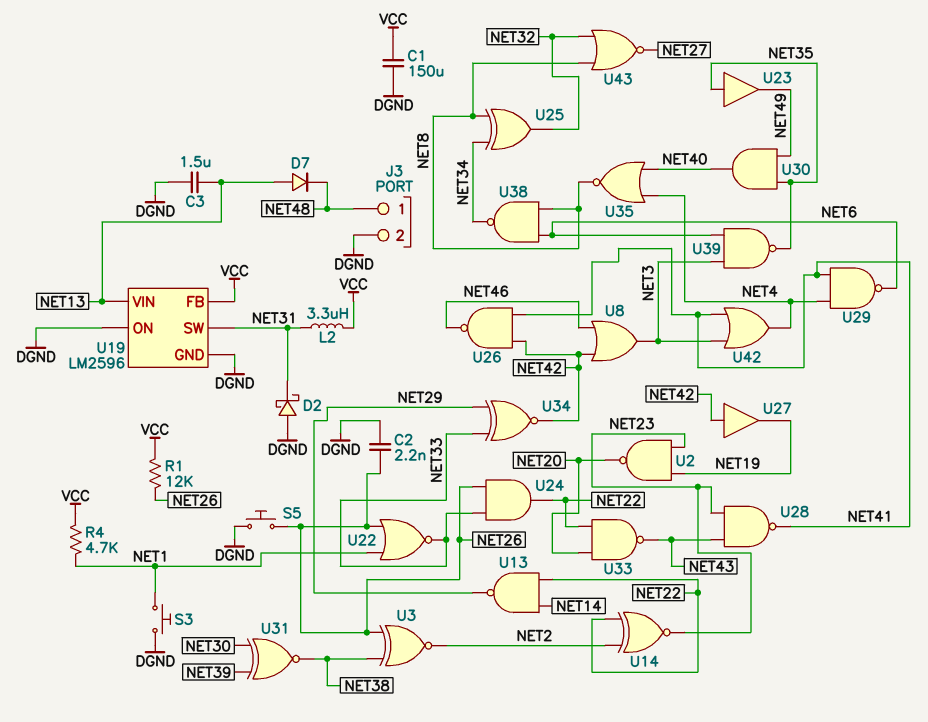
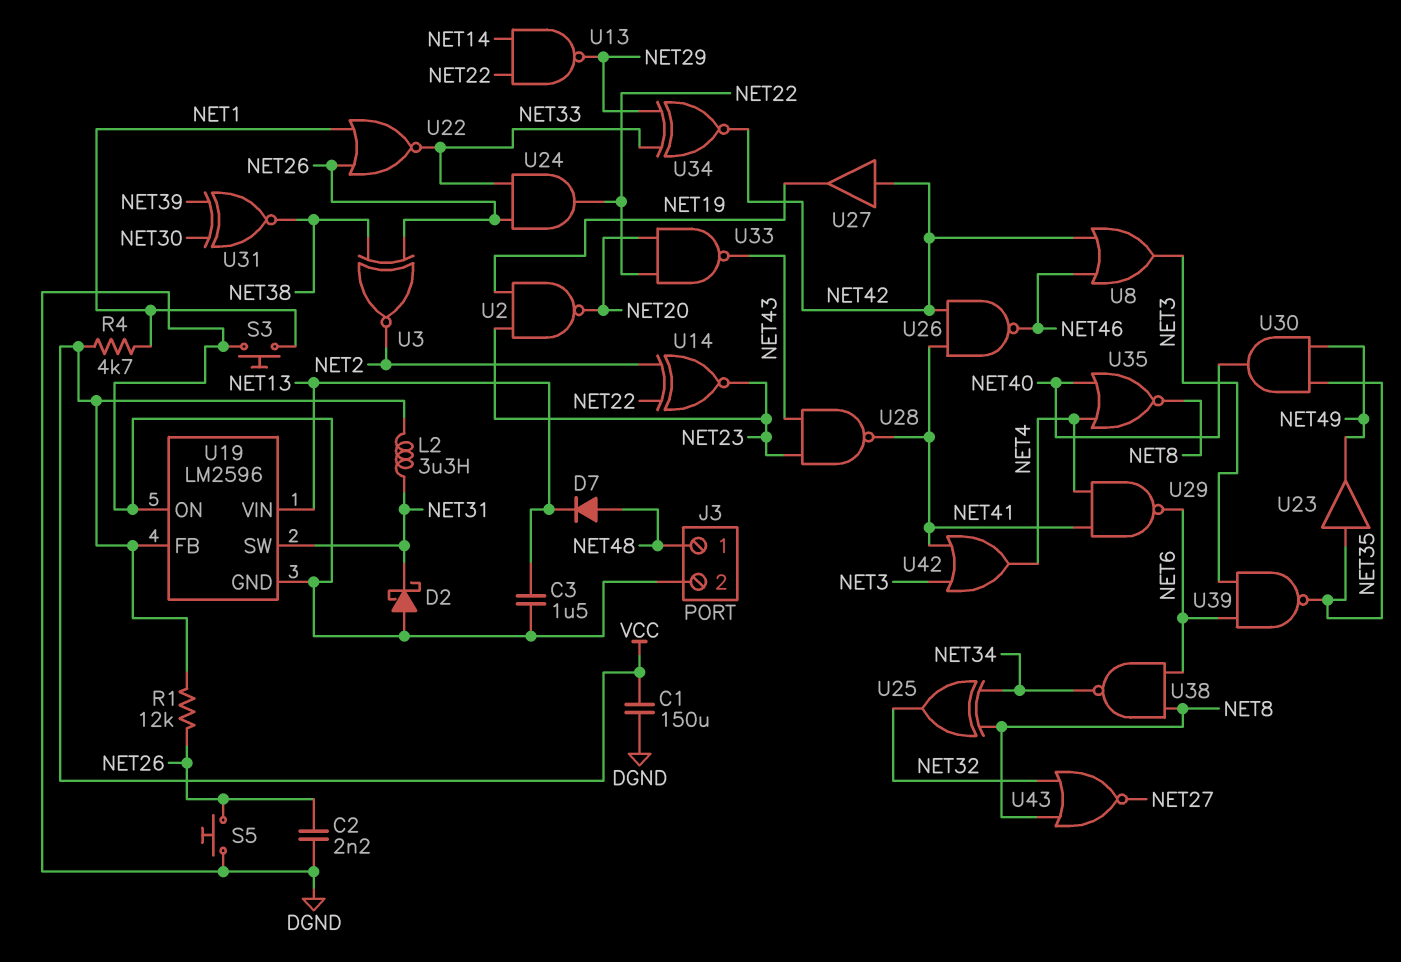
D7: diode (A NET13, K NET48) -> diode (A NET48, K NET13)

